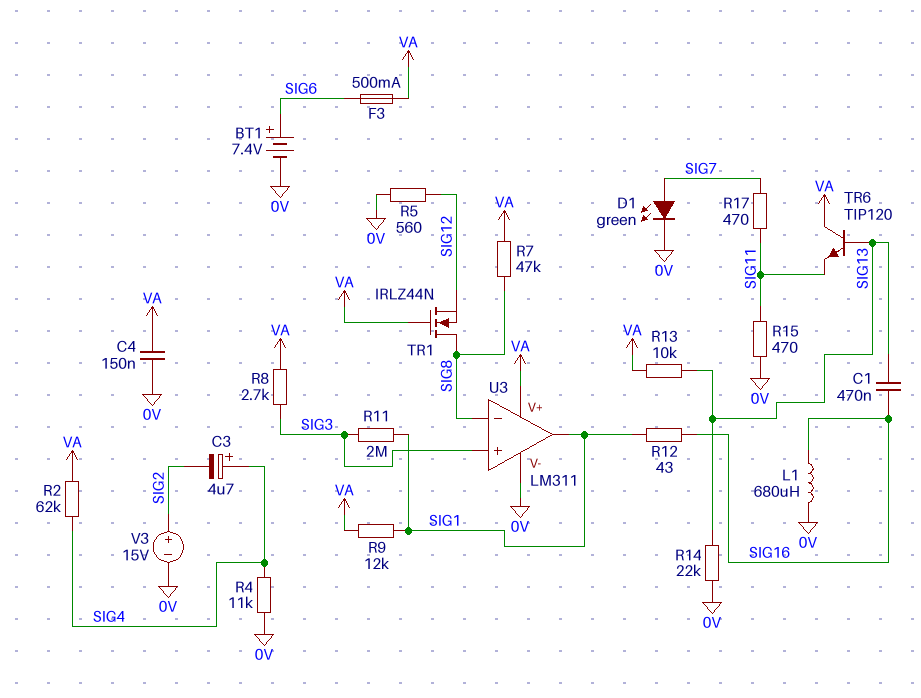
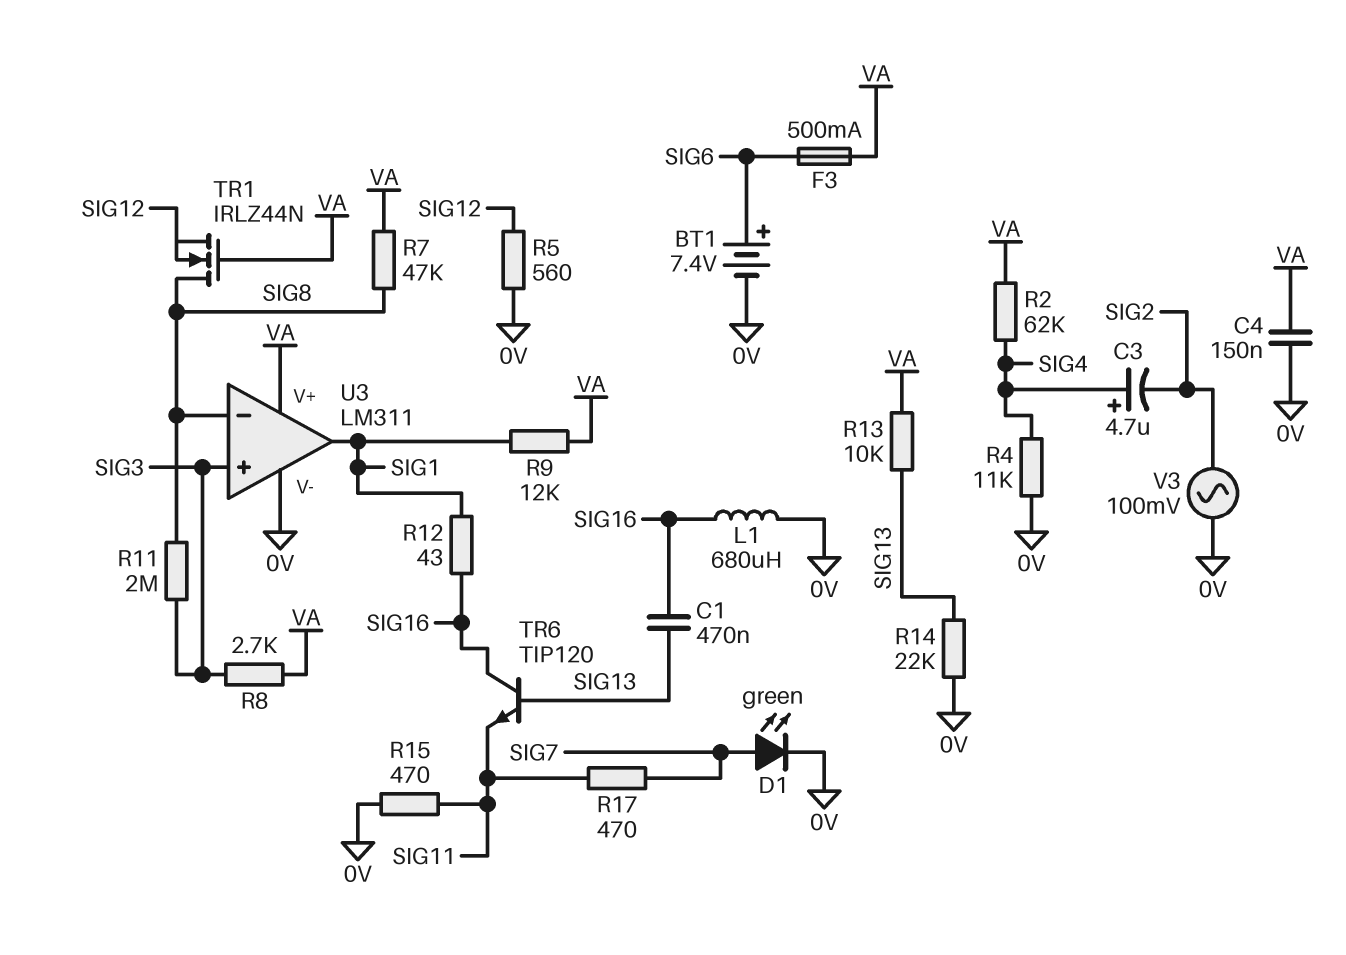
R11: 2M (SIG1, SIG3) -> 2M (SIG3, SIG8)
TR6: NPN TIP120 (B SIG13, C VA, E SIG11) -> NPN TIP120 (B SIG13, C SIG16, E SIG11)
V3: 15V (plus SIG2, minus 0V) -> AC 100mV (0V, SIG2)

